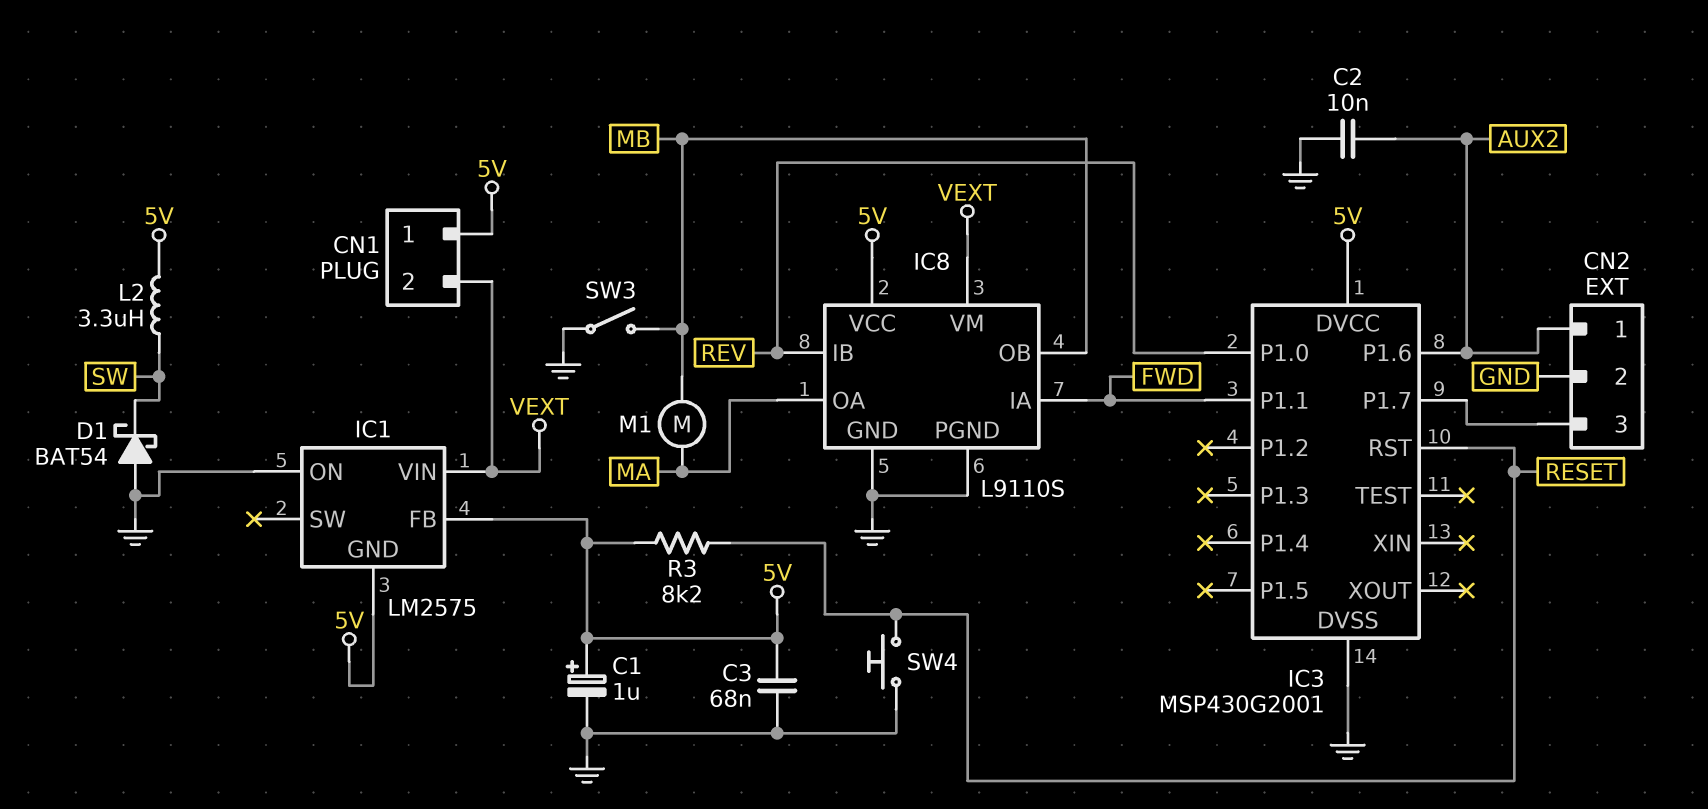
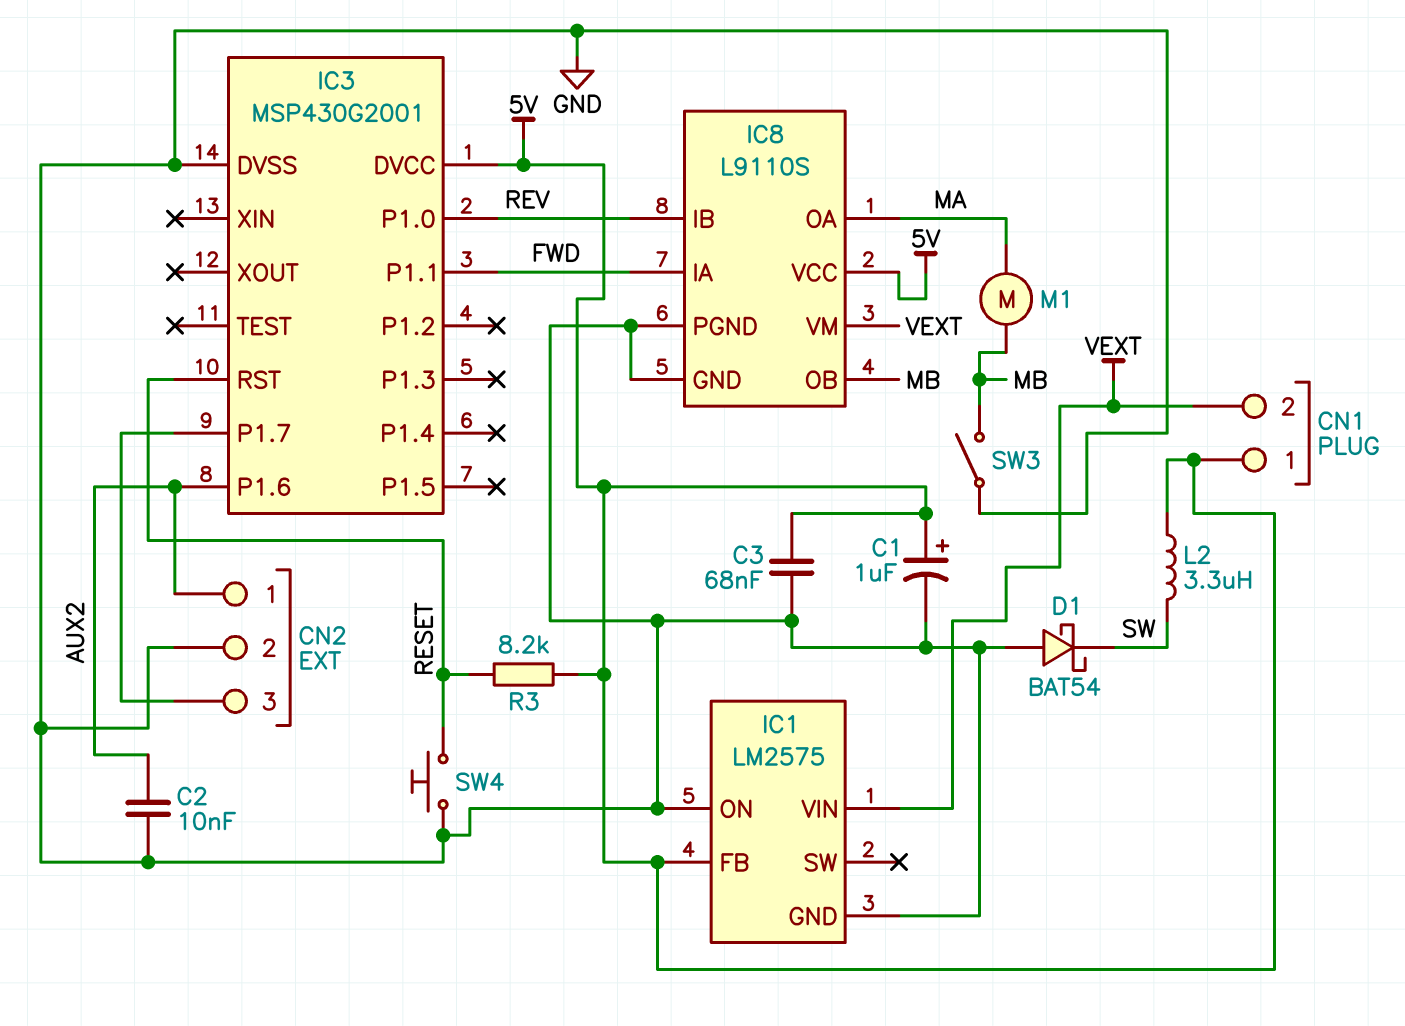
IC1 pin GND: 5V -> GND

